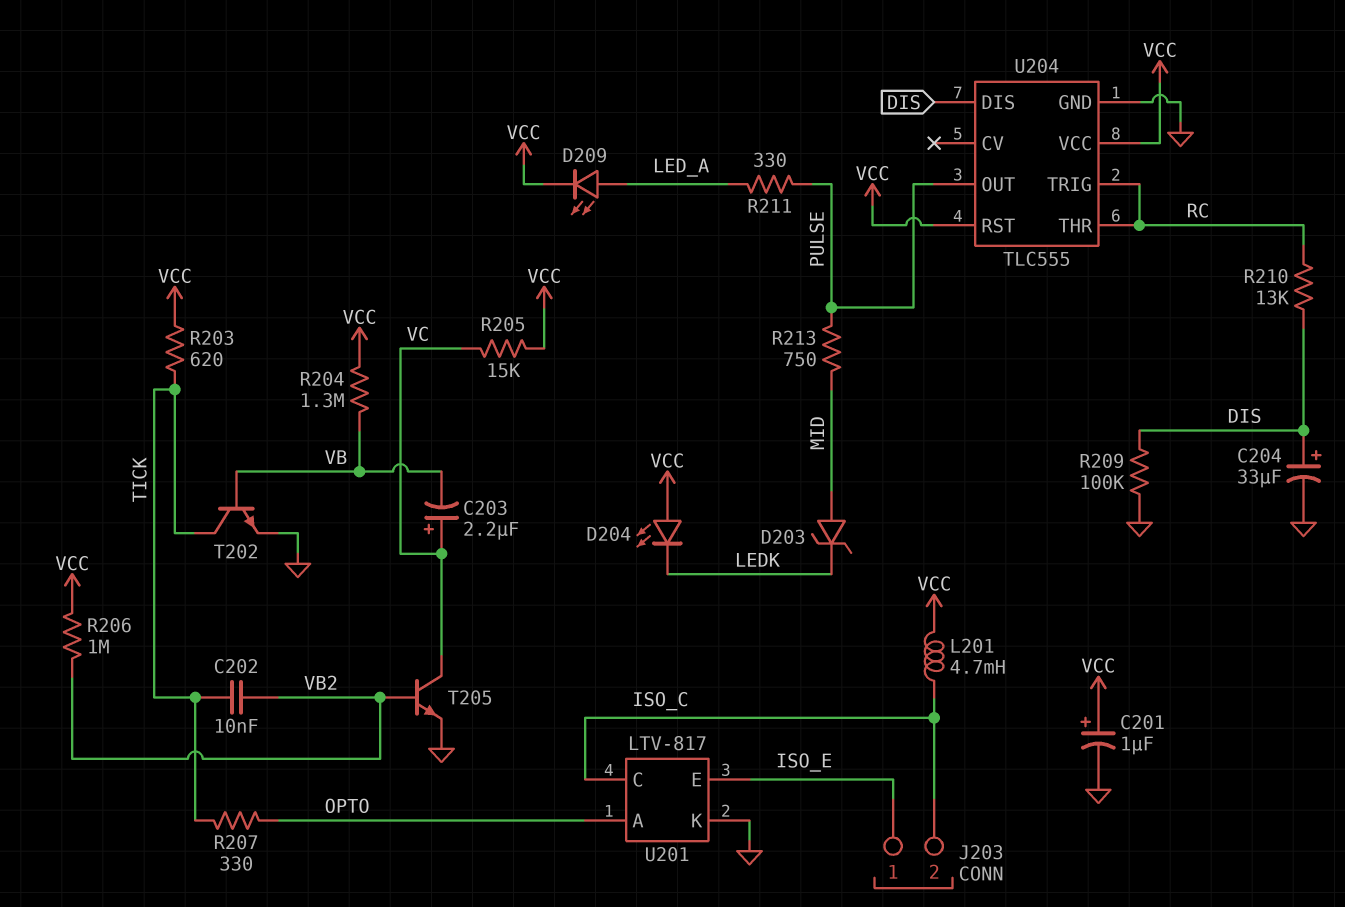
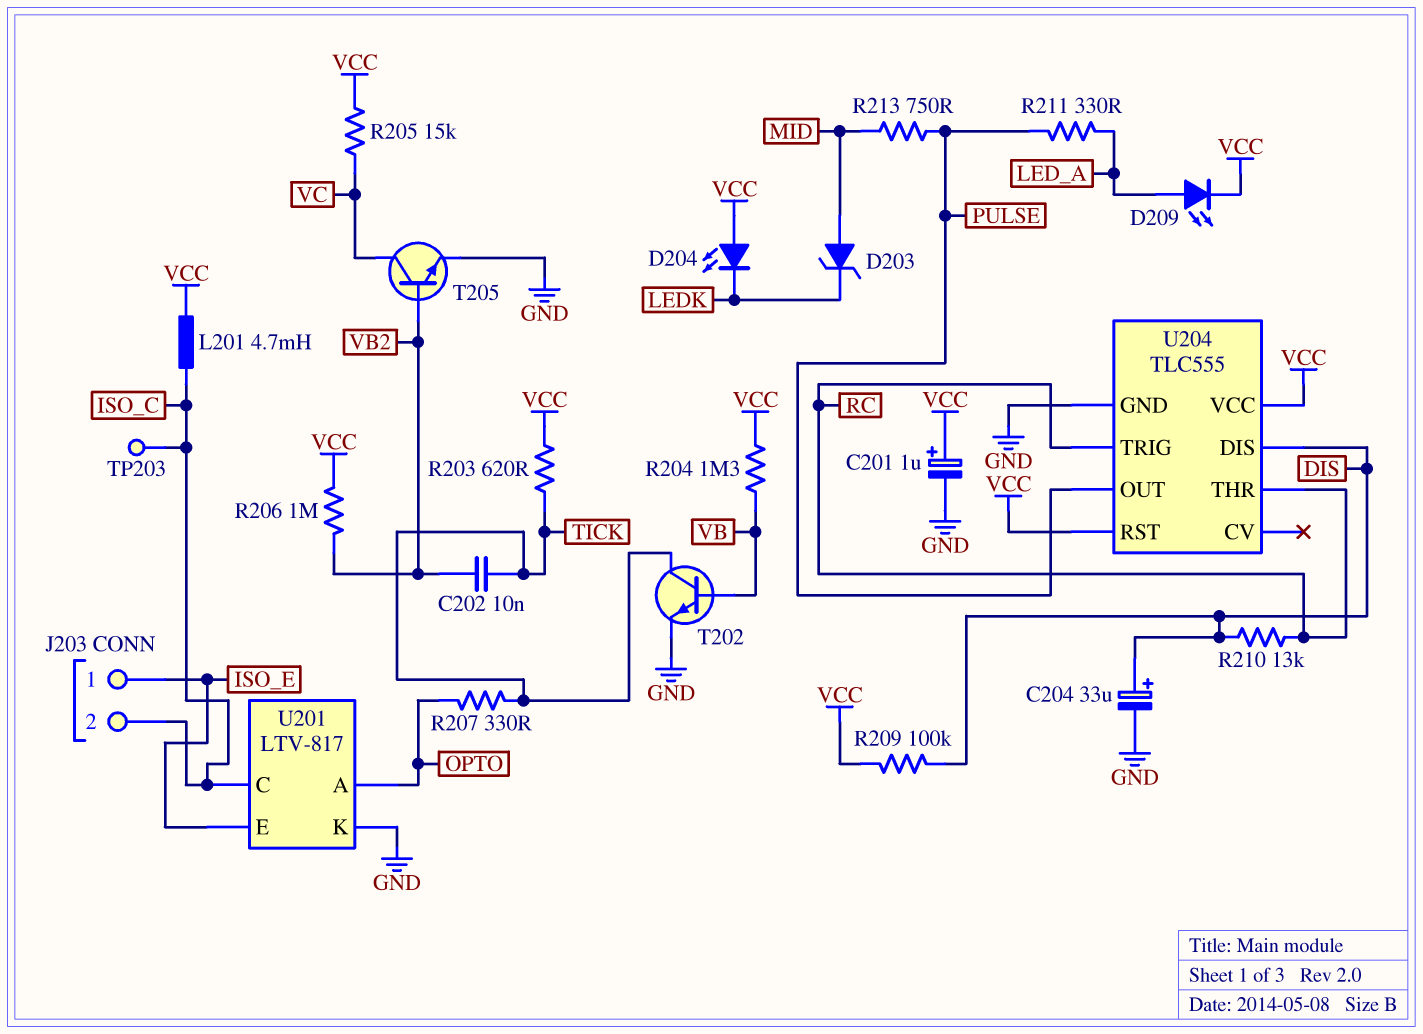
C203: 2.2uF (plus VC, minus VB) -> none
R209: 100k (DIS, GND) -> 100k (DIS, VCC)
TP203: none -> test point (ISO_C)

